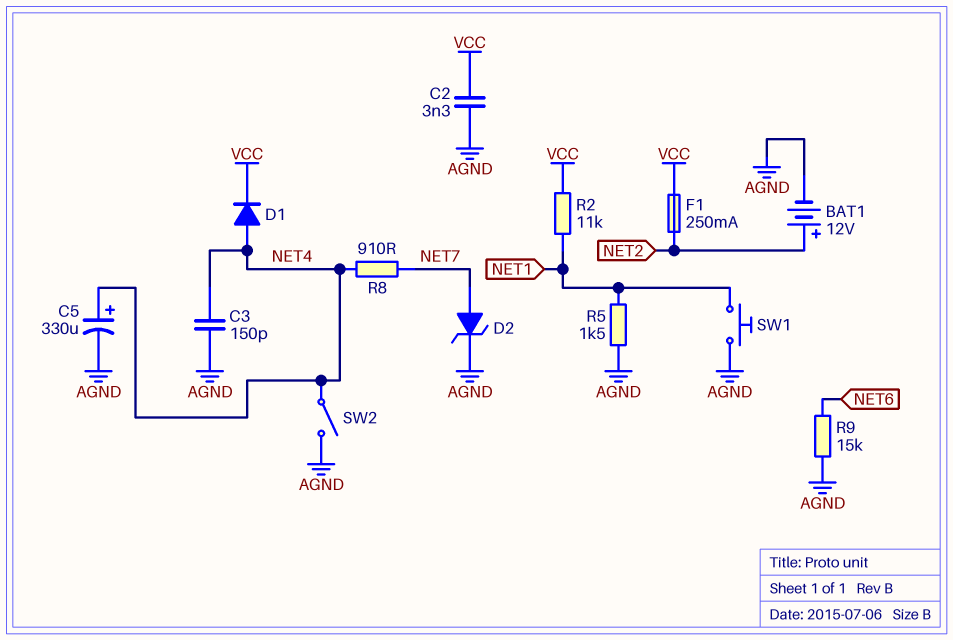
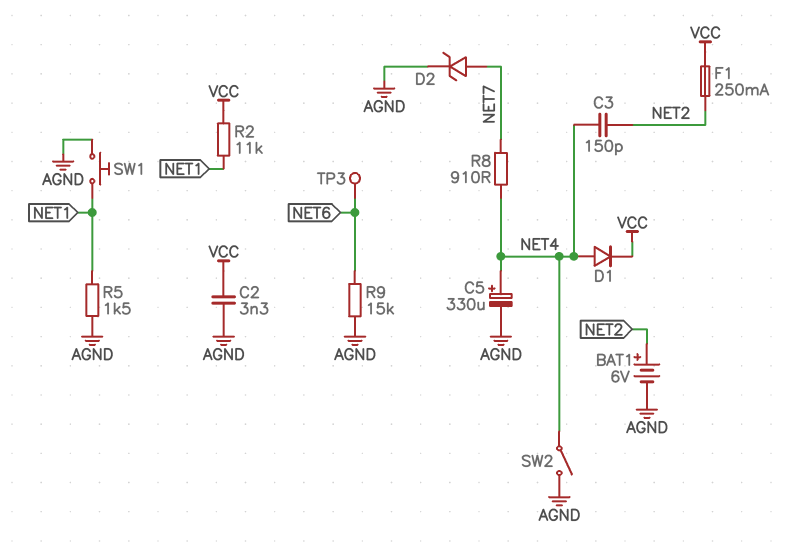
BAT1: 12V (plus NET2, minus AGND) -> 6V (plus NET2, minus AGND)
C3: 150pF (AGND, NET4) -> 150pF (NET2, NET4)
TP3: none -> test point (NET6)

